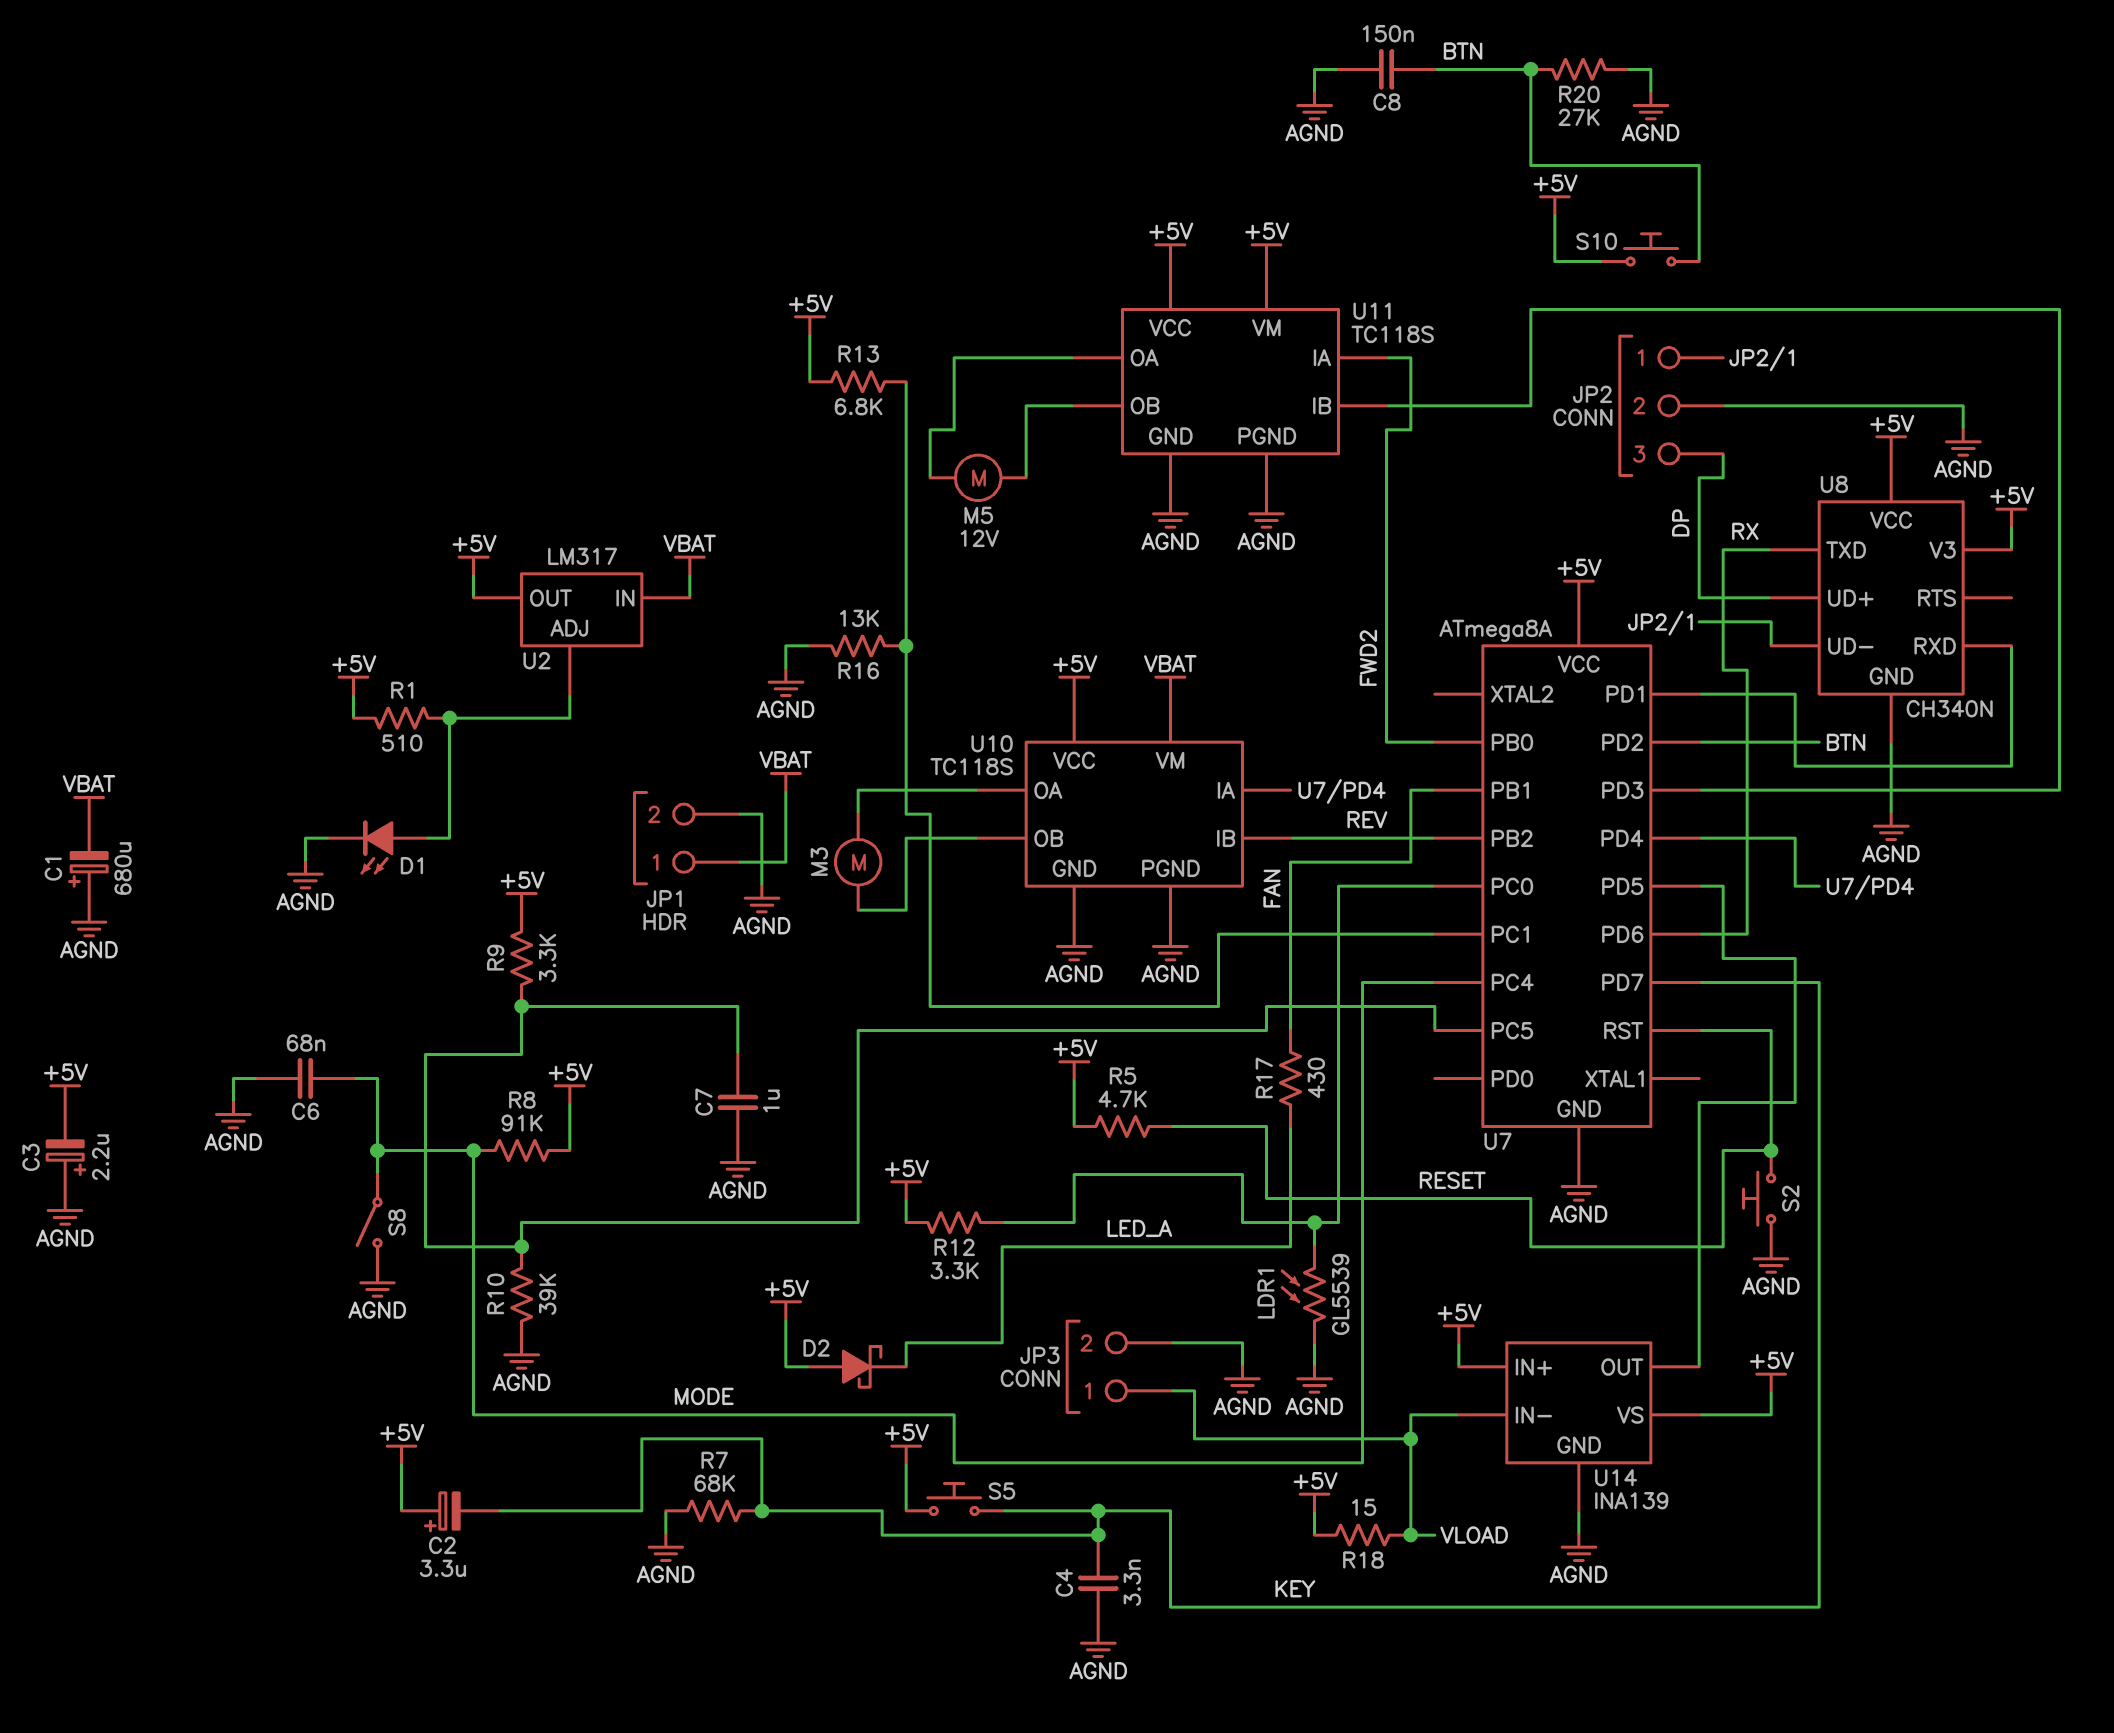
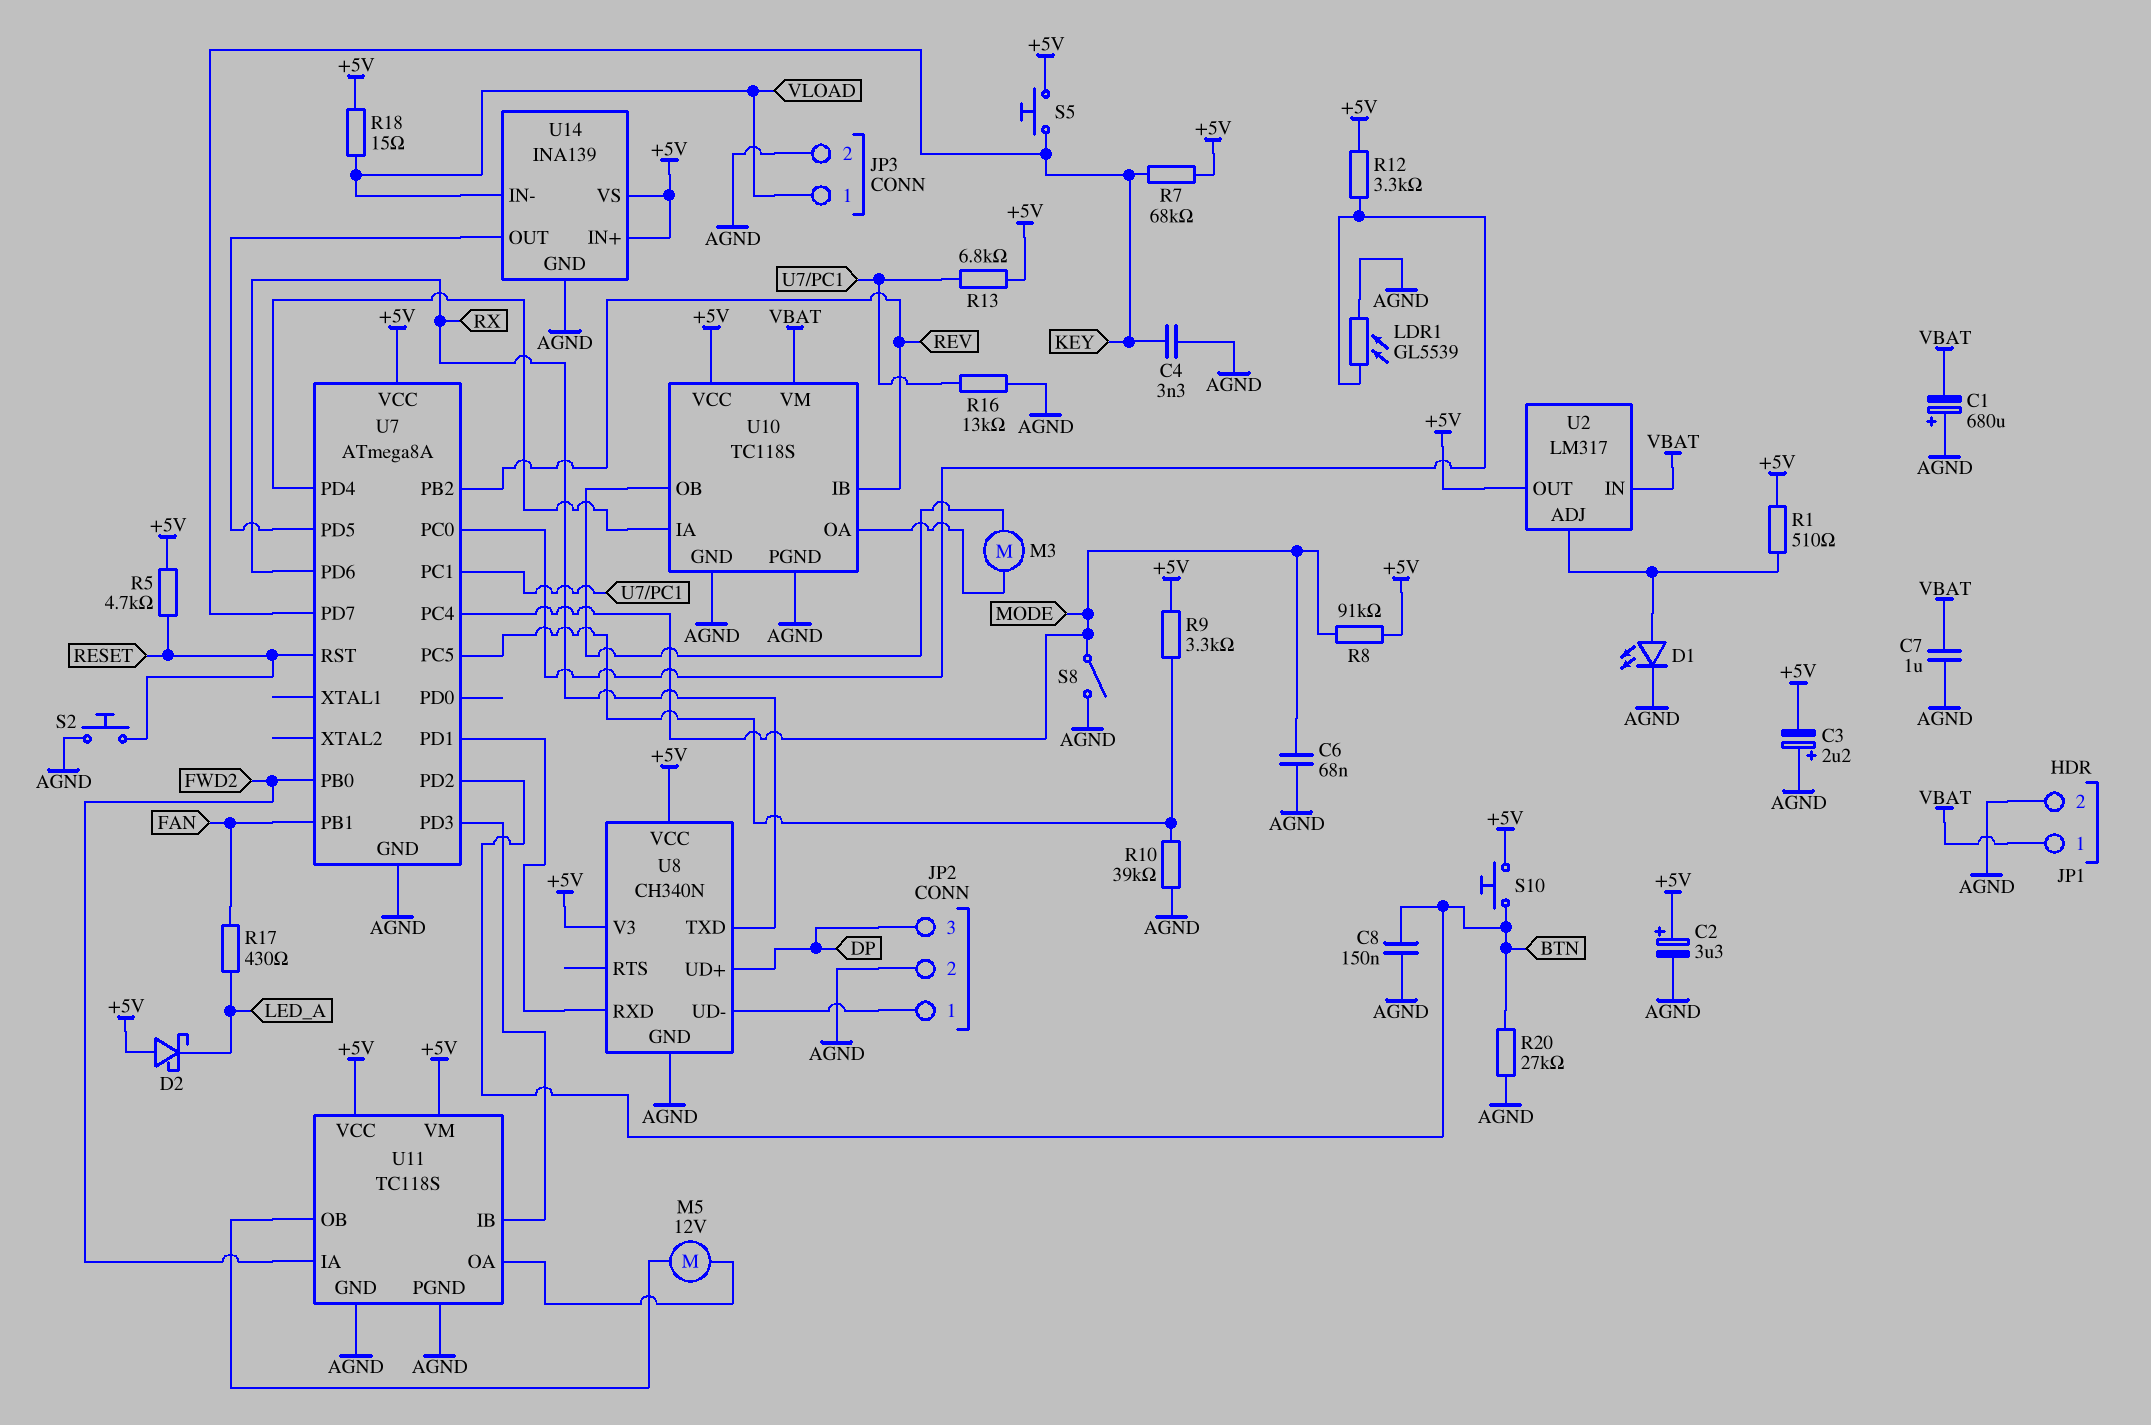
C2: 3.3uF (plus +5V, minus KEY) -> 3.3uF (plus +5V, minus AGND)
C7: 1uF (AGND, U7/PC5) -> 1uF (AGND, VBAT)
R7: 68k (AGND, KEY) -> 68k (+5V, KEY)

